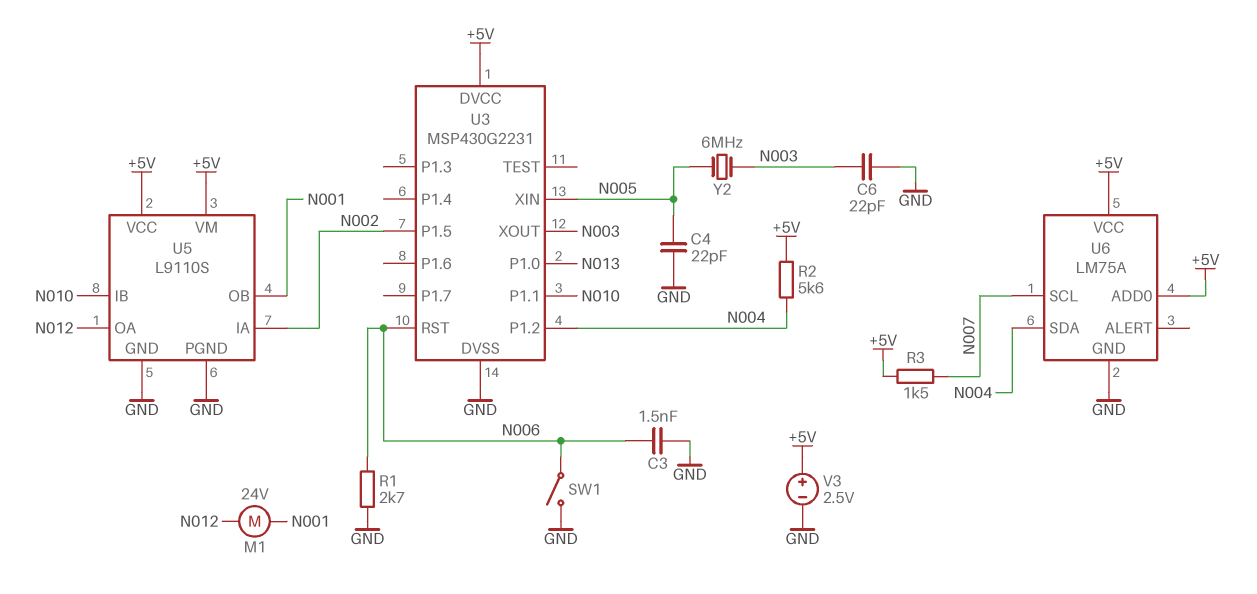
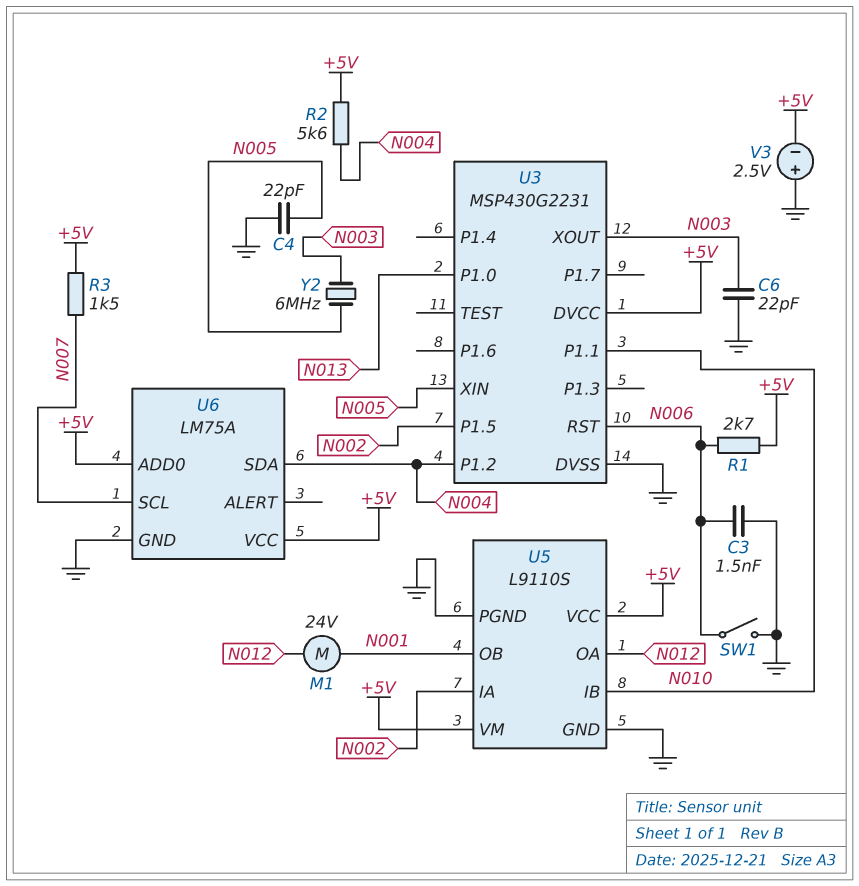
R1: 2.7k (GND, N006) -> 2.7k (+5V, N006)
V3: 2.5V (plus +5V, minus GND) -> 2.5V (plus GND, minus +5V)

